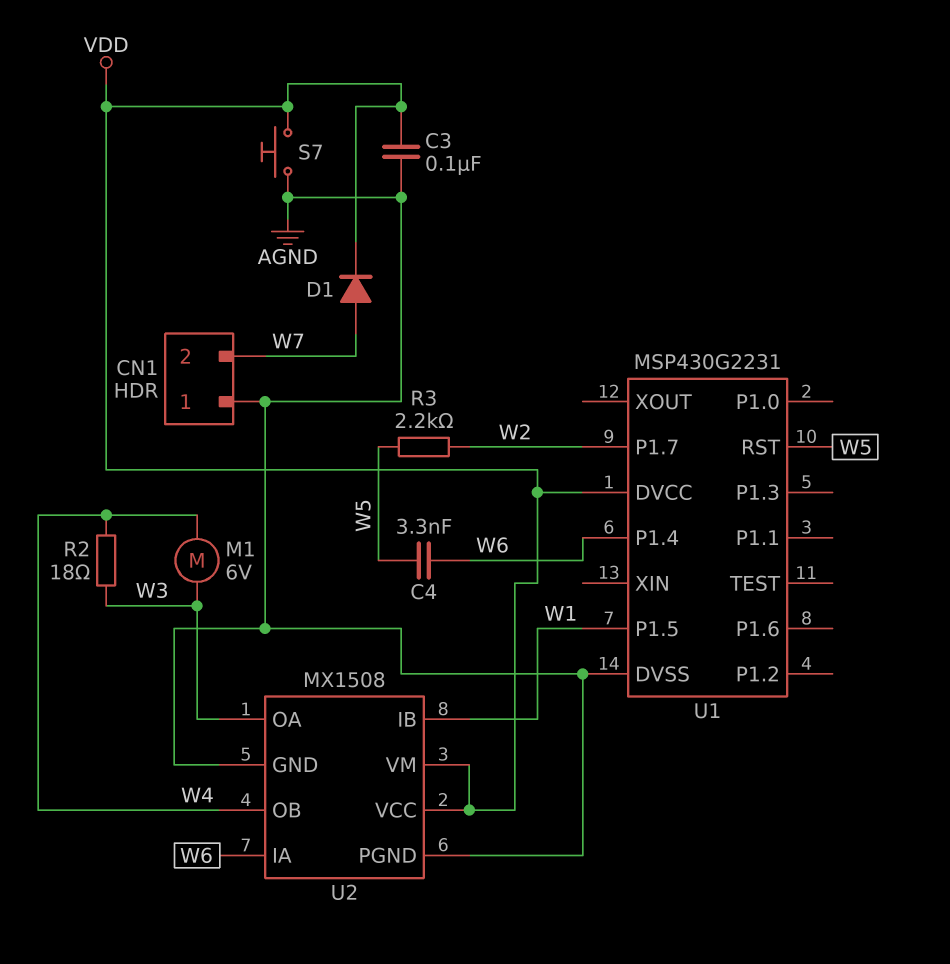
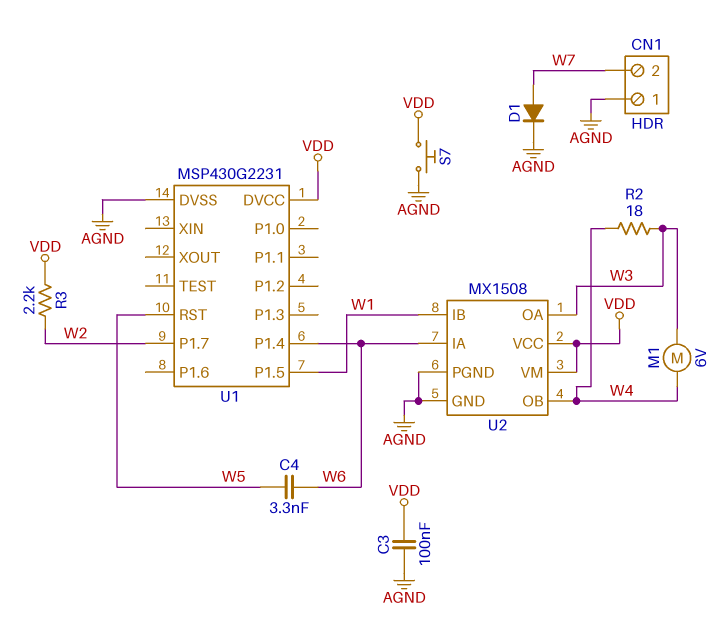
D1: diode (A W7, K VDD) -> diode (A W7, K AGND)
R3: 2.2k (W2, W5) -> 2.2k (VDD, W2)

